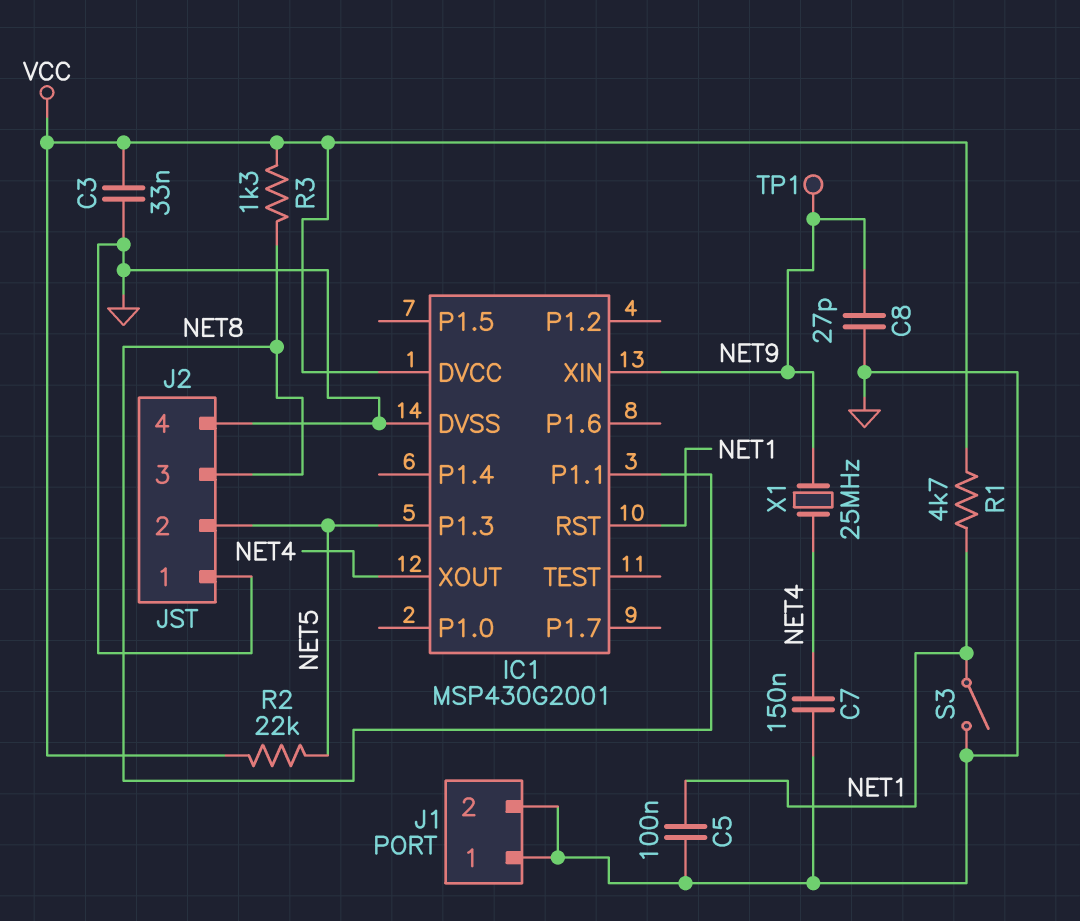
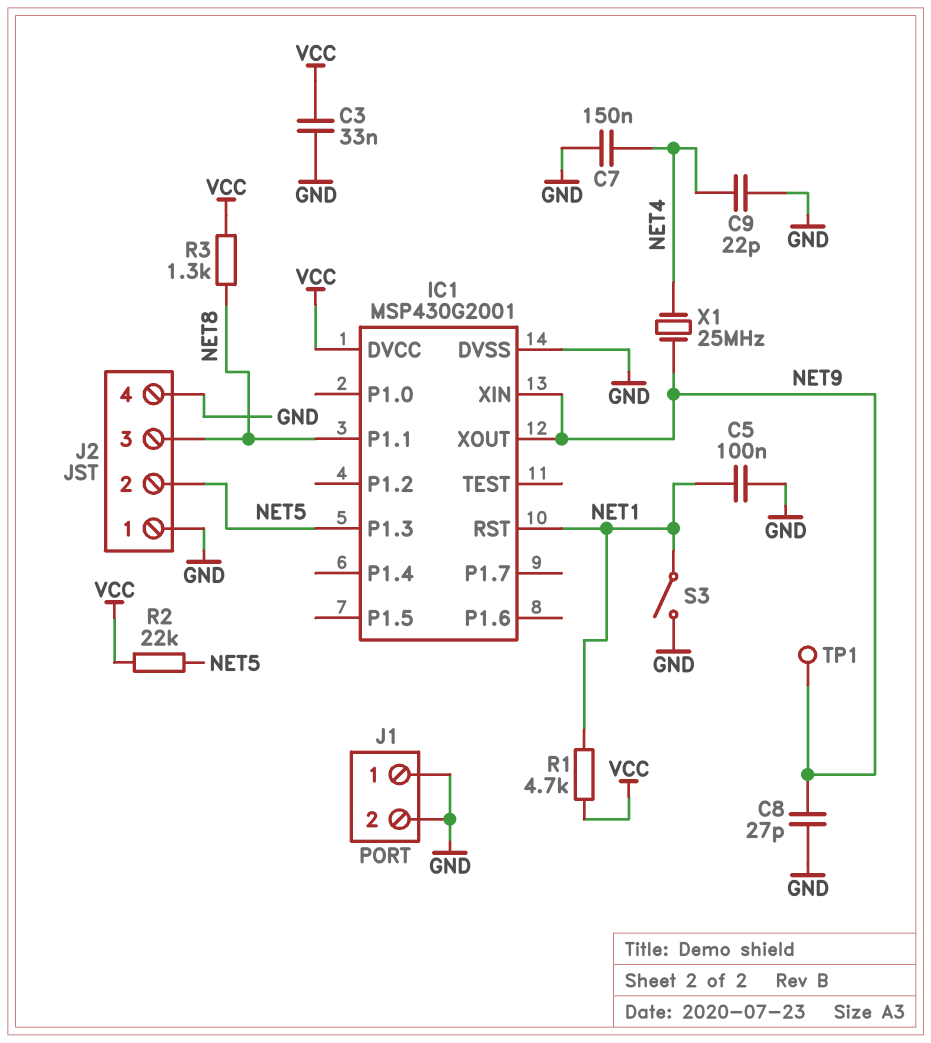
C9: none -> 22pF (GND, NET4)
IC1 pin XOUT: NET4 -> NET9

